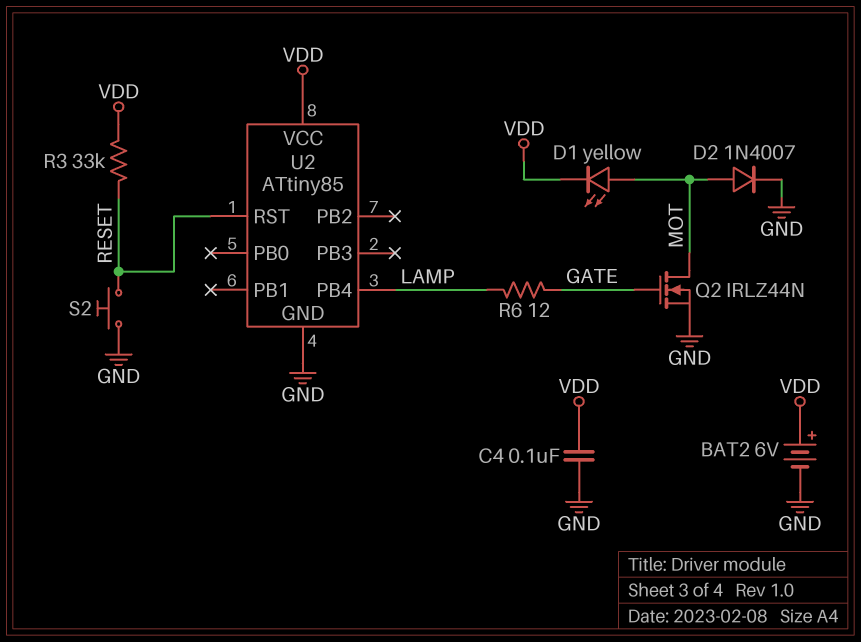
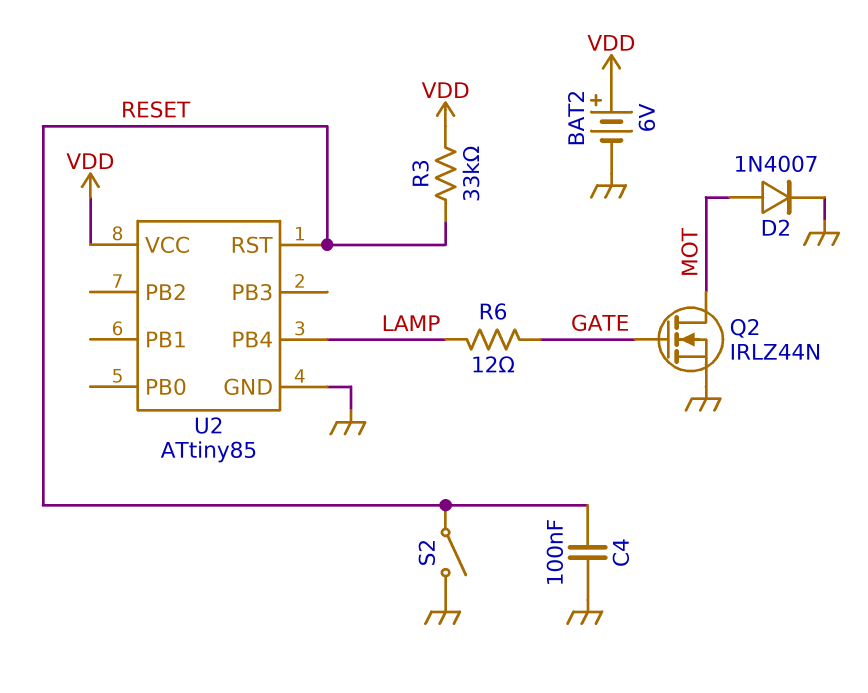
C4: 100nF (GND, VDD) -> 100nF (GND, RESET)
D1: LED yellow (A MOT, K VDD) -> none
S2: button (GND, RESET) -> switch (GND, RESET)

